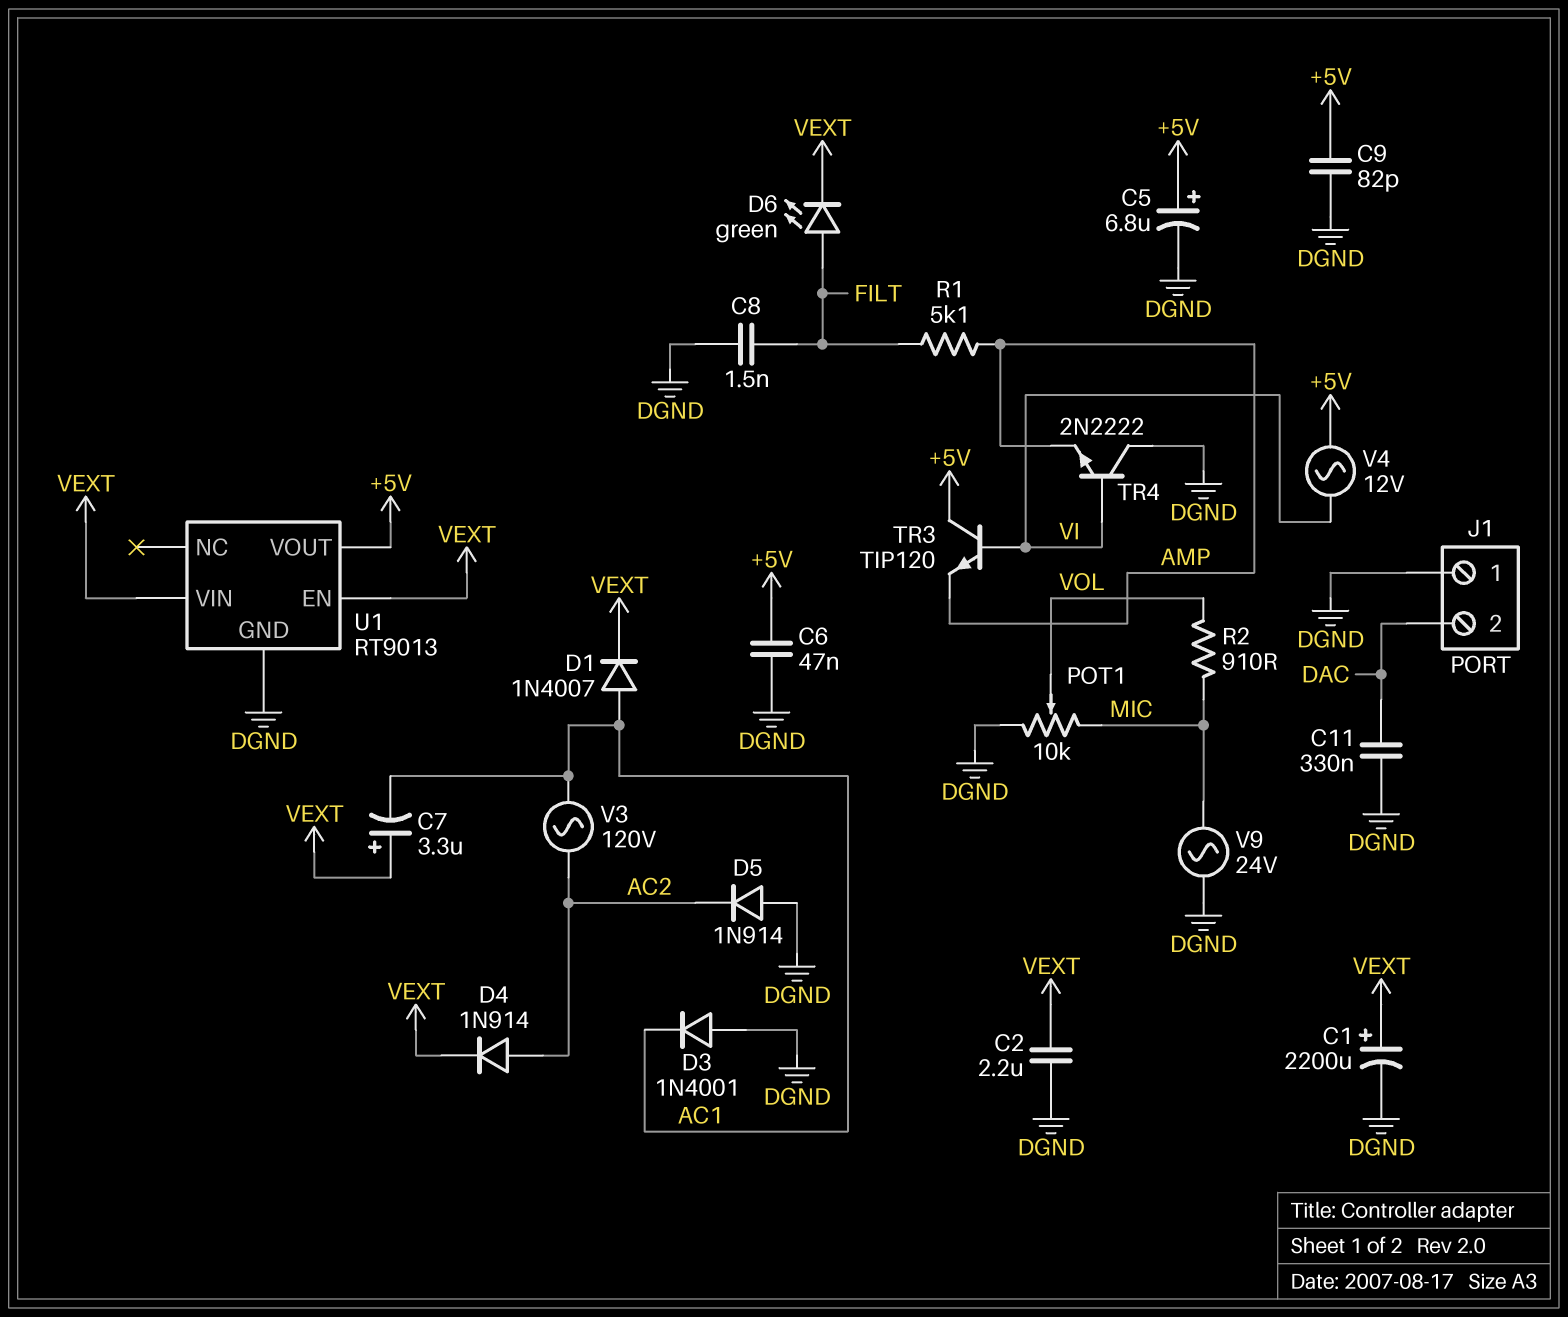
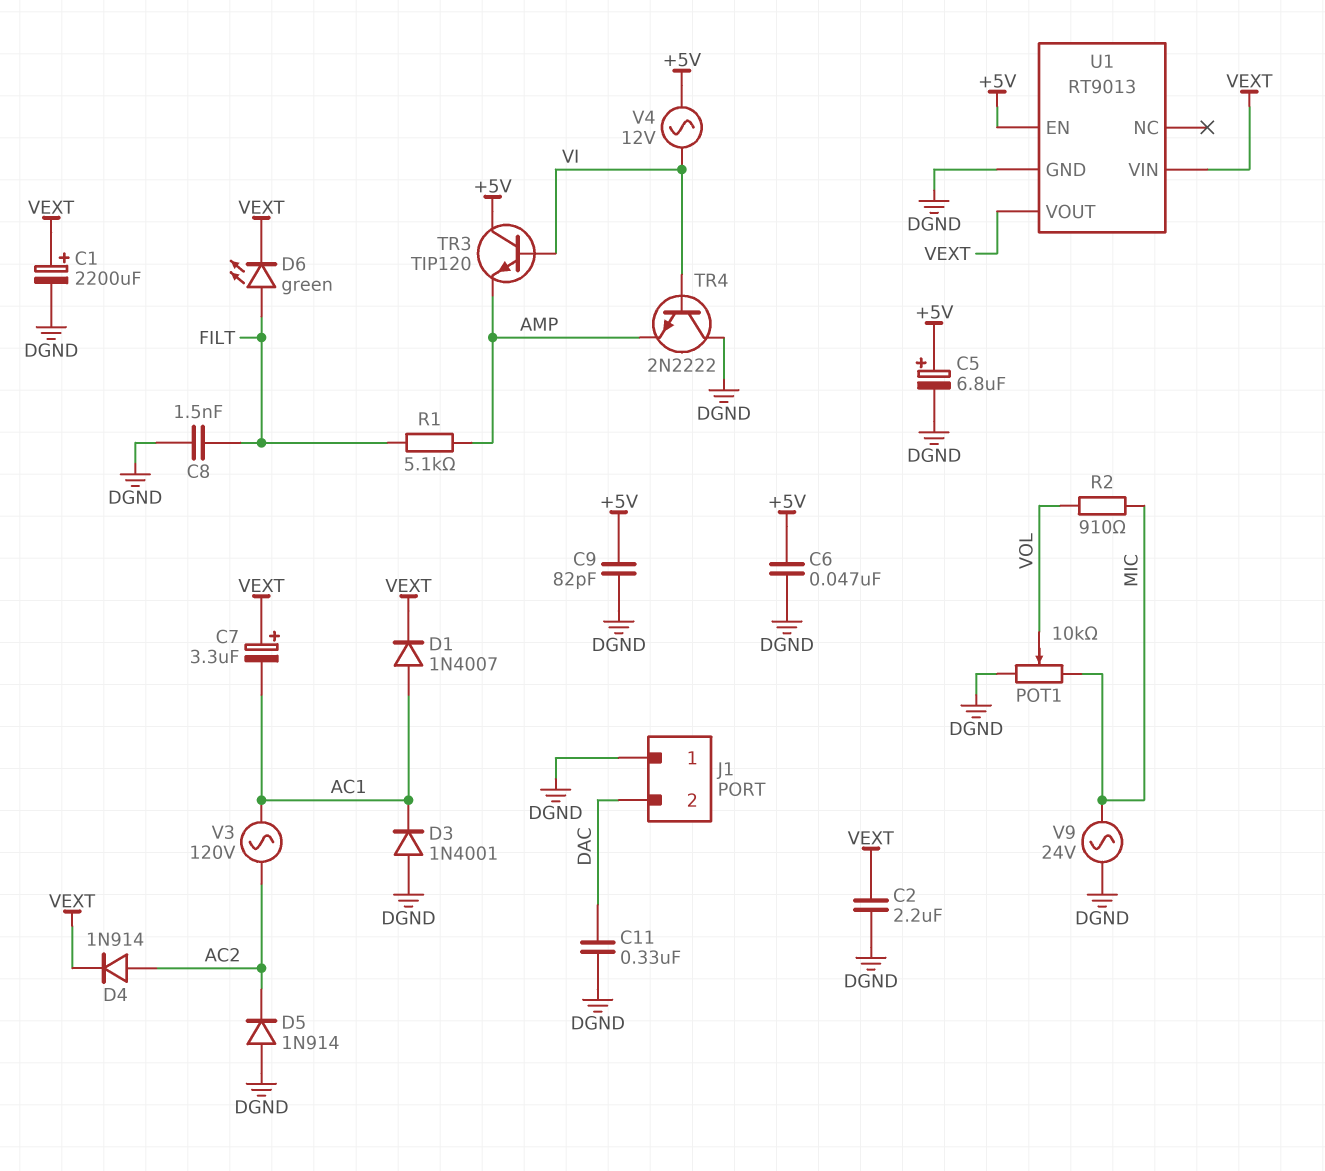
U1 pin EN: VEXT -> +5V
U1 pin VOUT: +5V -> VEXT

